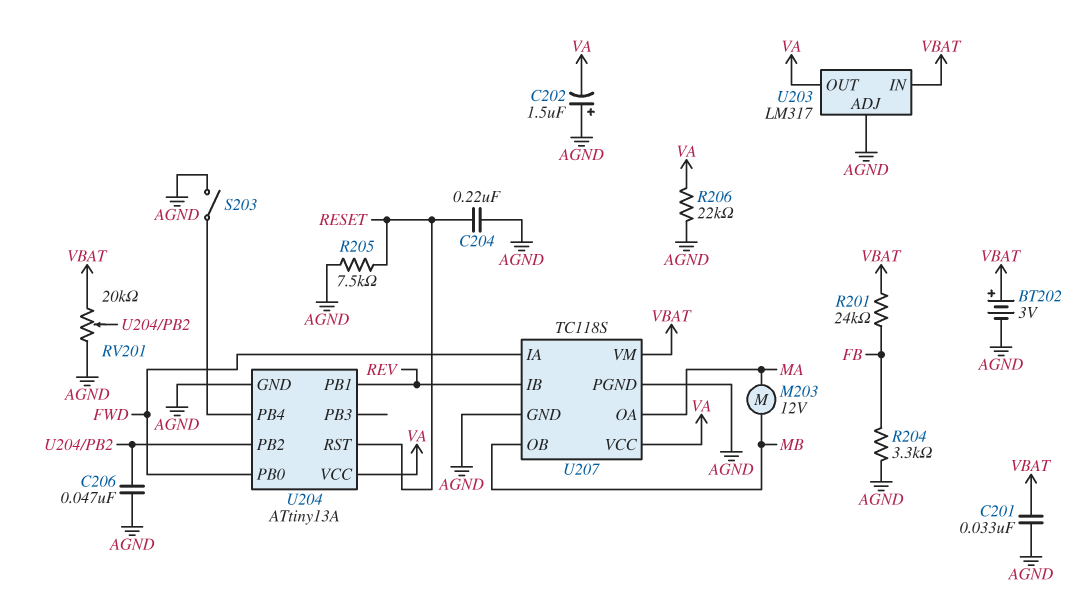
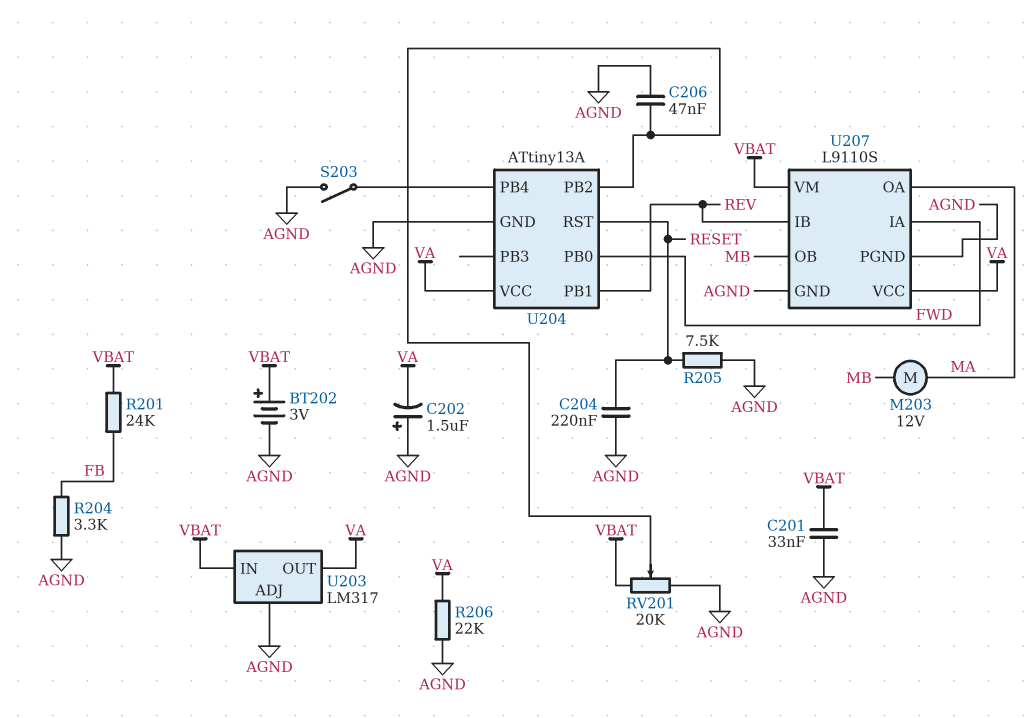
U207: TC118S -> L9110S

